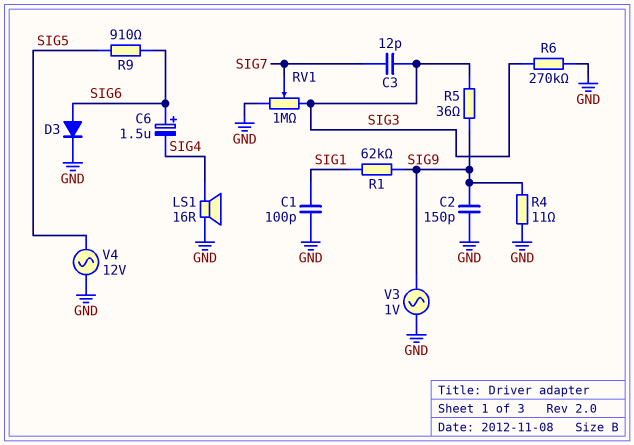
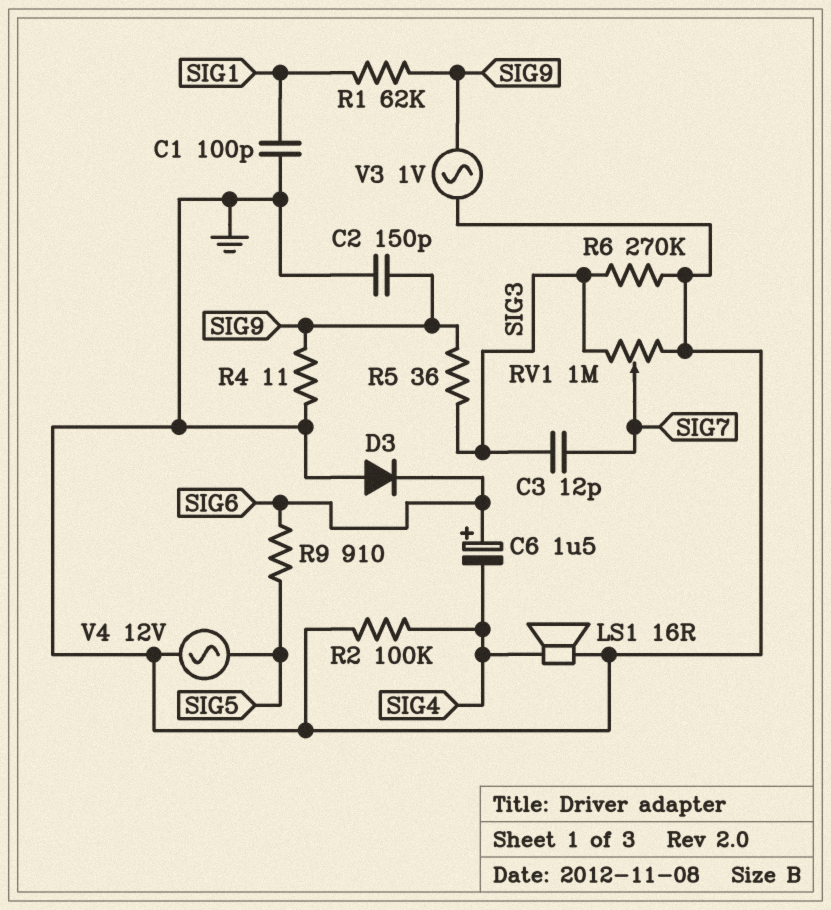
D3: diode (A SIG6, K GND) -> diode (A GND, K SIG6)
R2: none -> 100k (GND, SIG4)

